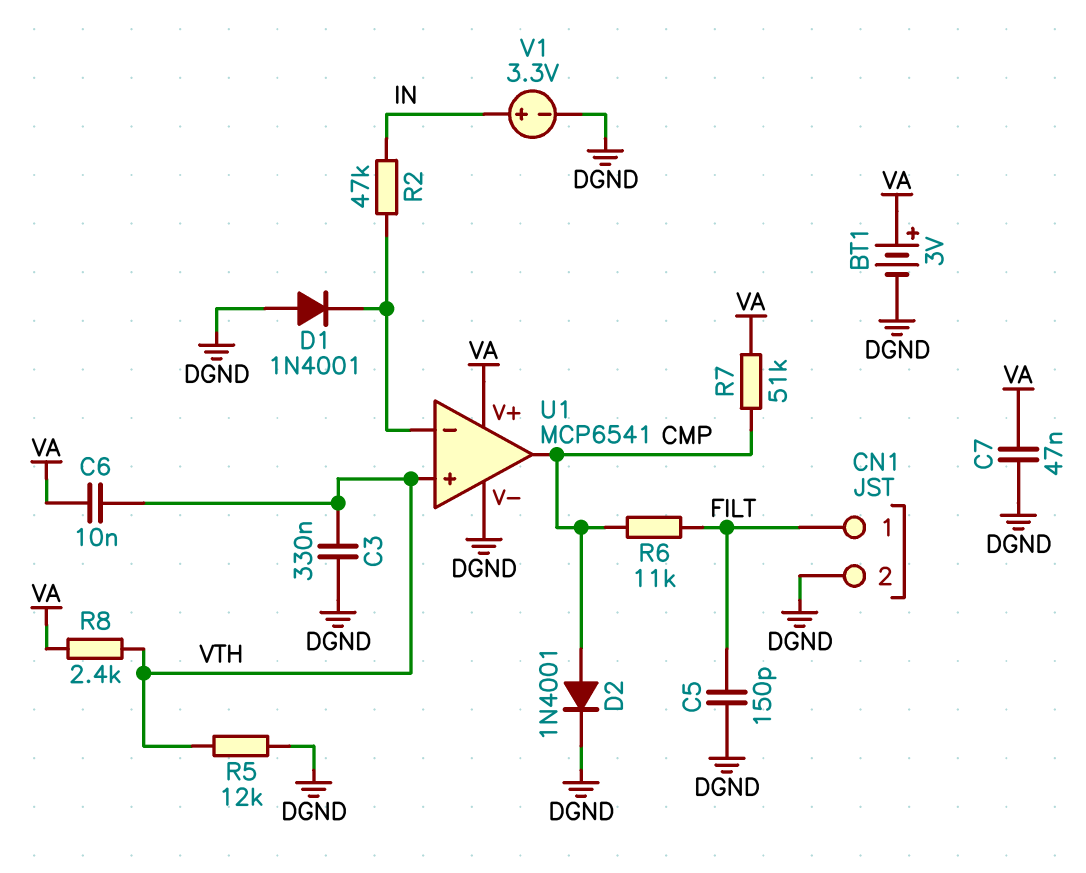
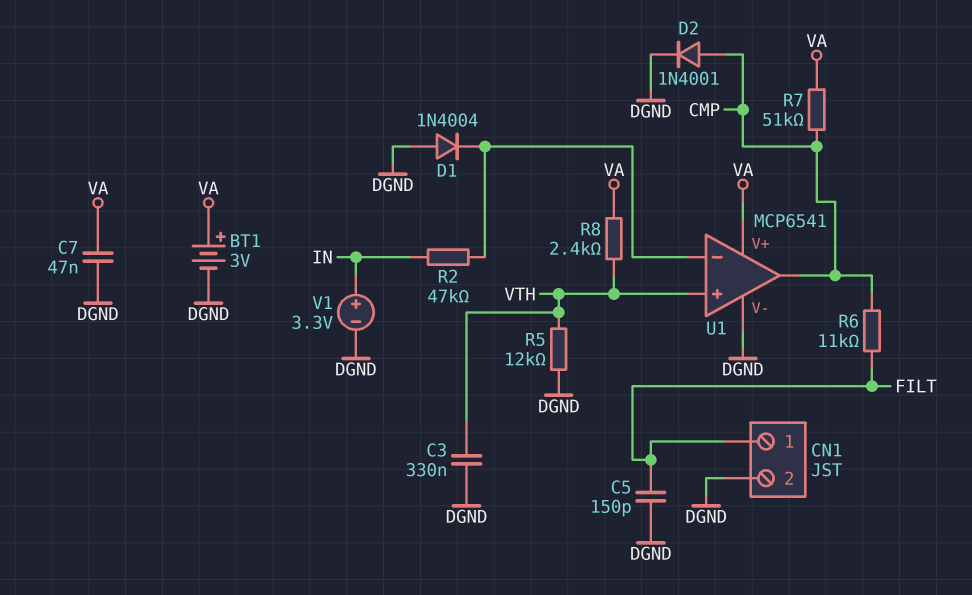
C6: 10nF (VA, VTH) -> none
D1: diode 1N4001 (A DGND, K U1/in-) -> diode 1N4004 (A DGND, K U1/in-)

